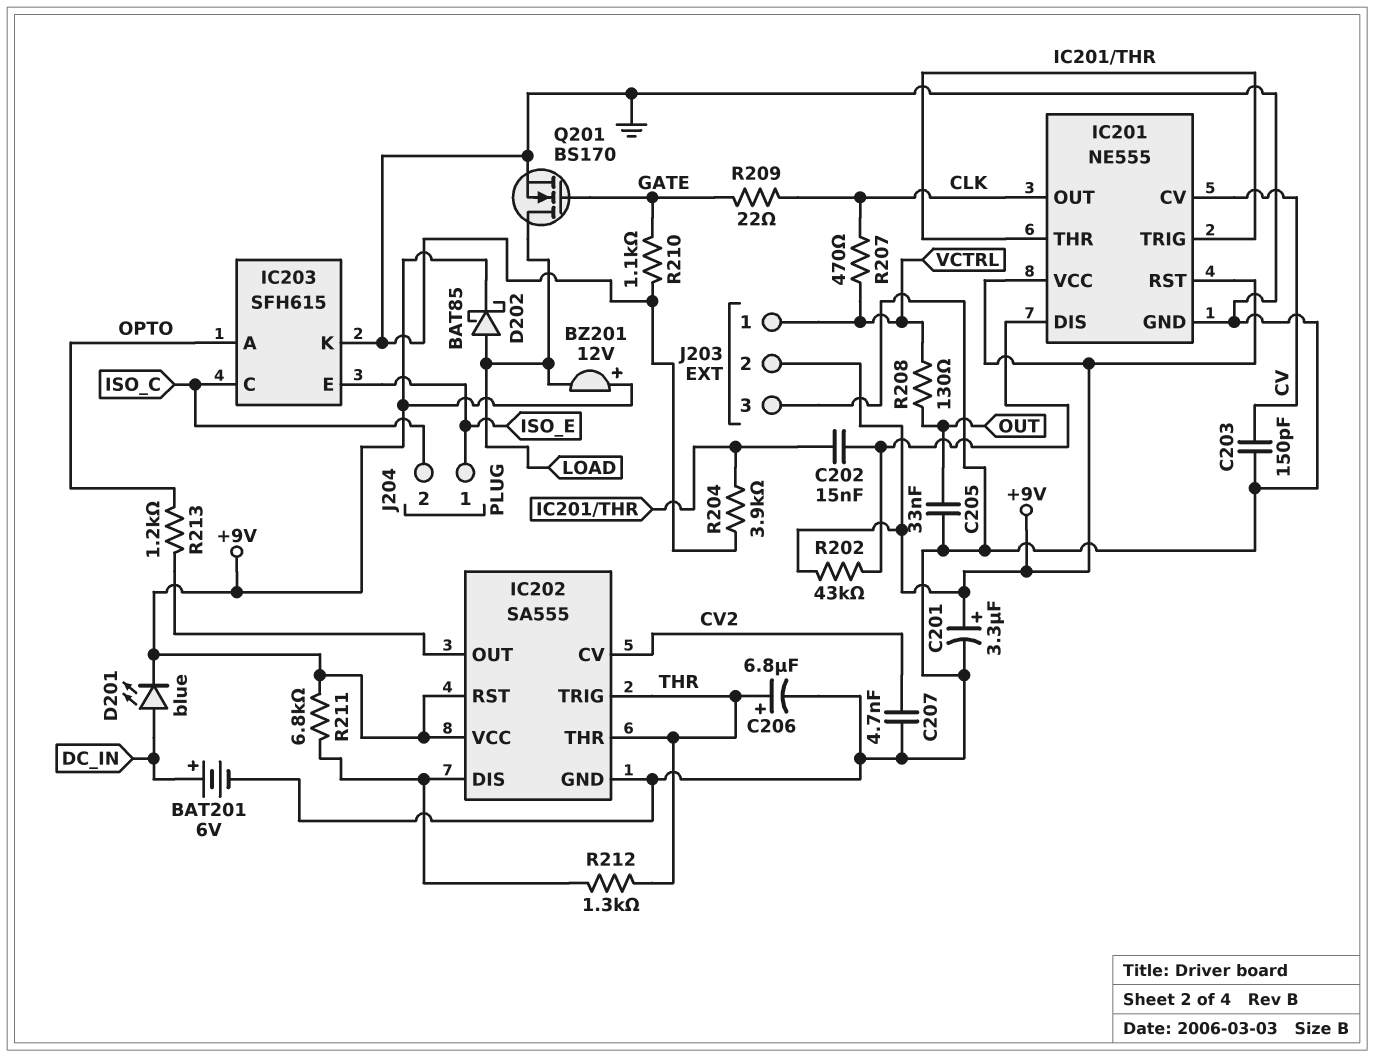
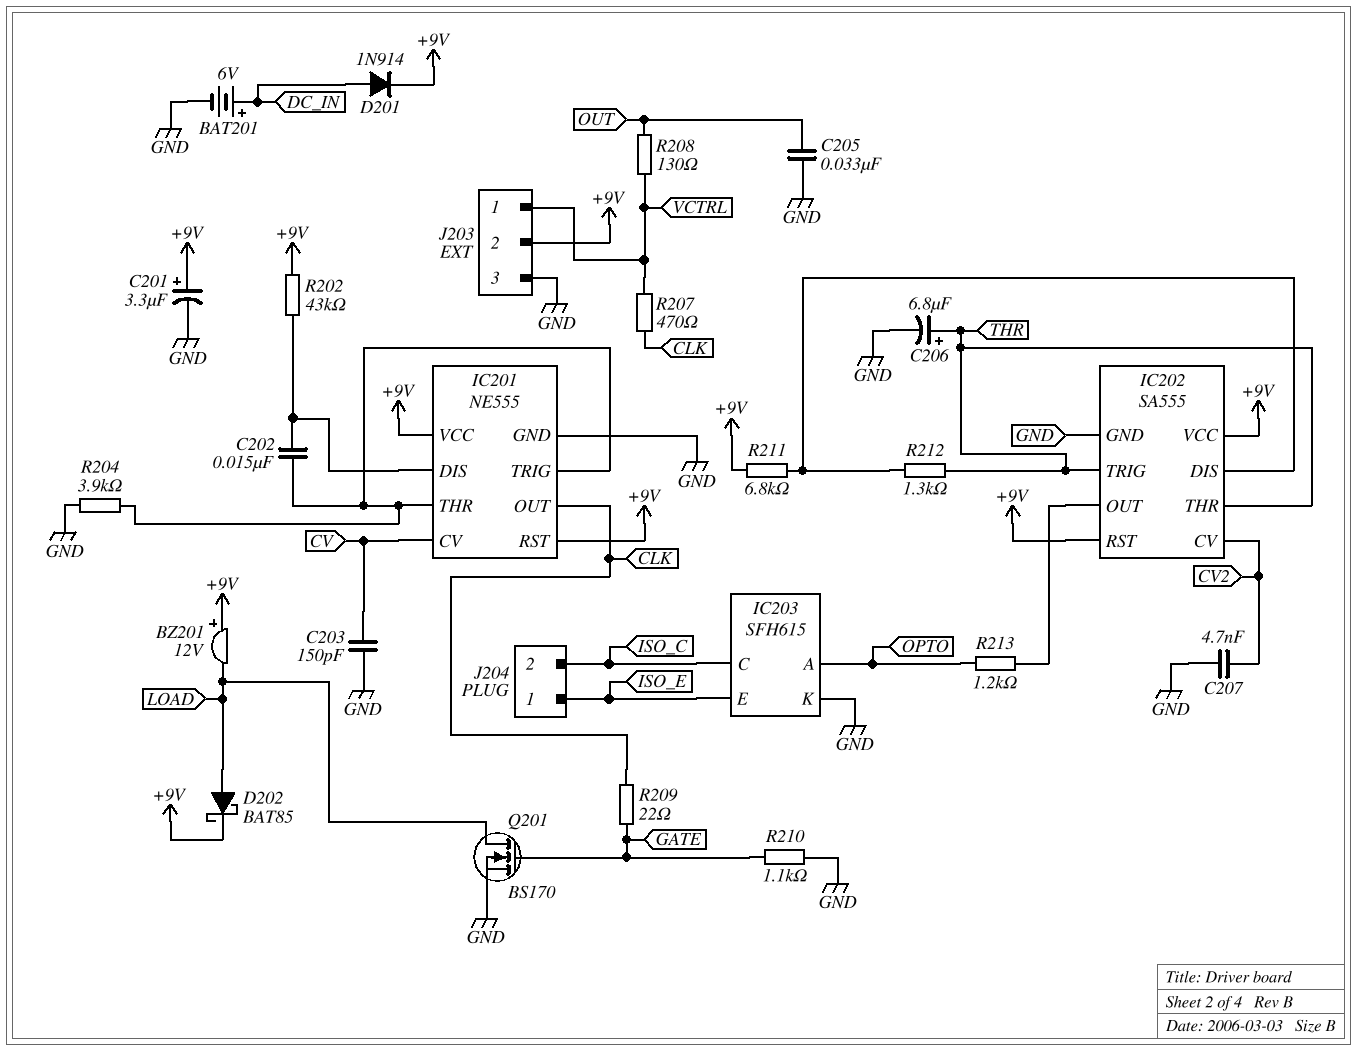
D201: LED blue (A DC_IN, K +9V) -> diode 1N914 (A DC_IN, K +9V)

